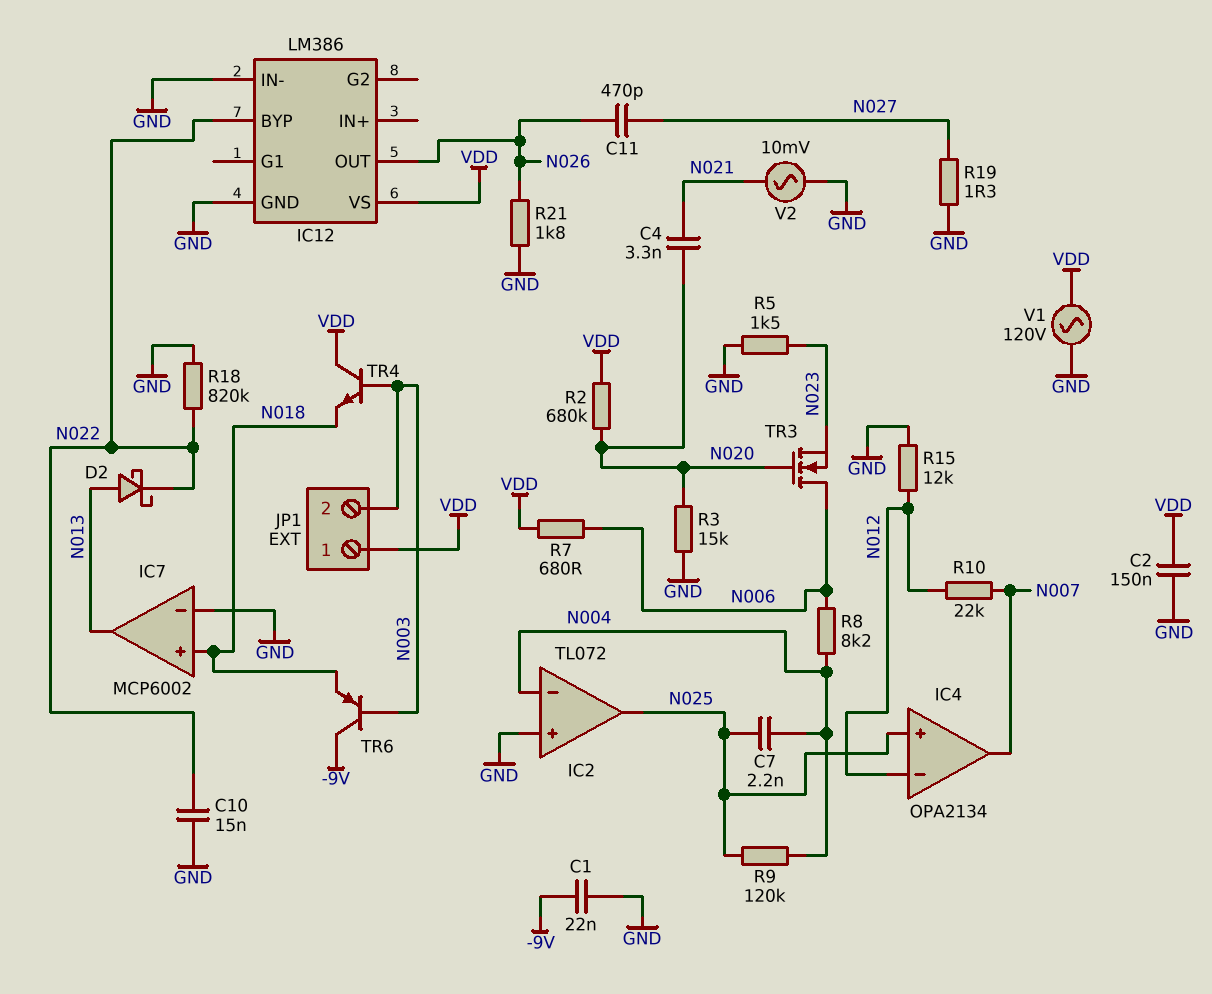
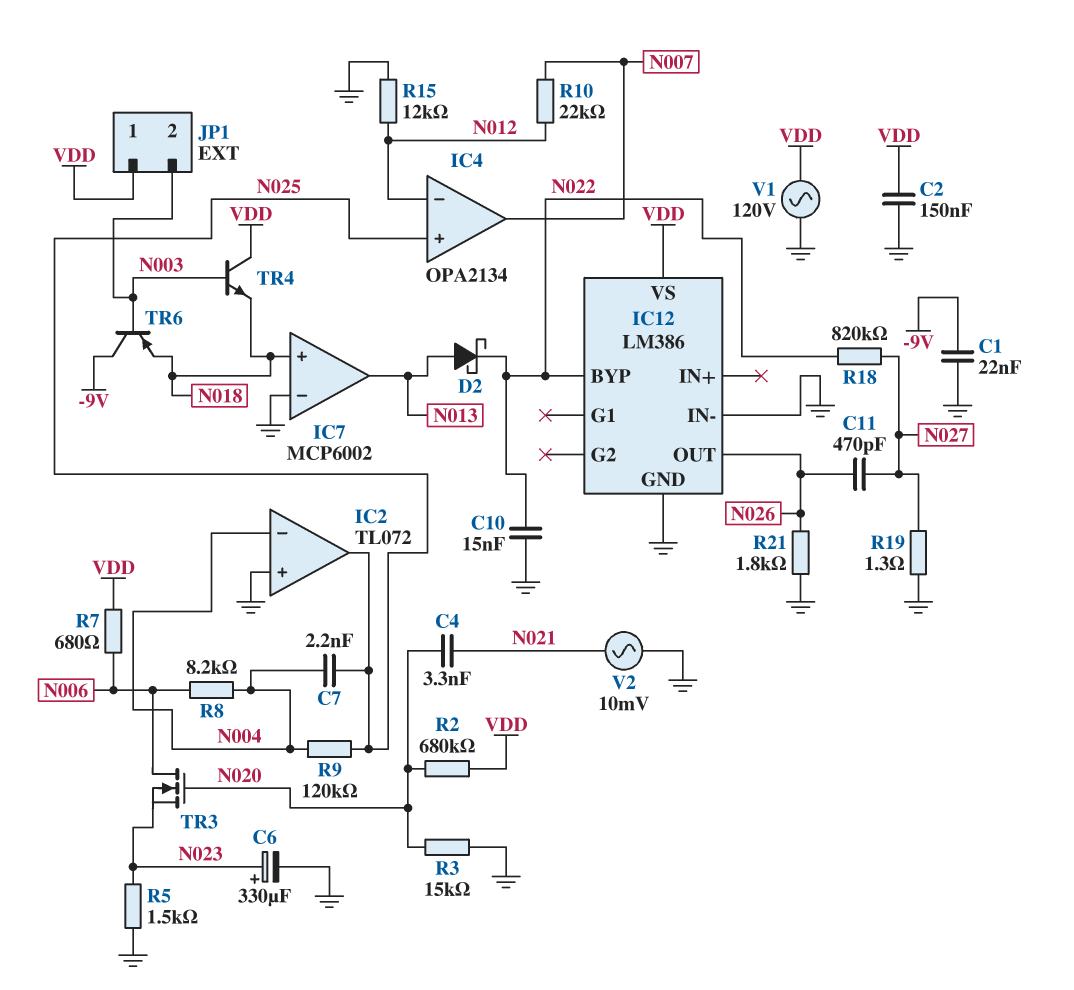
C6: none -> 330uF (plus N023, minus GND)
R18: 820k (GND, N022) -> 820k (N022, N027)

